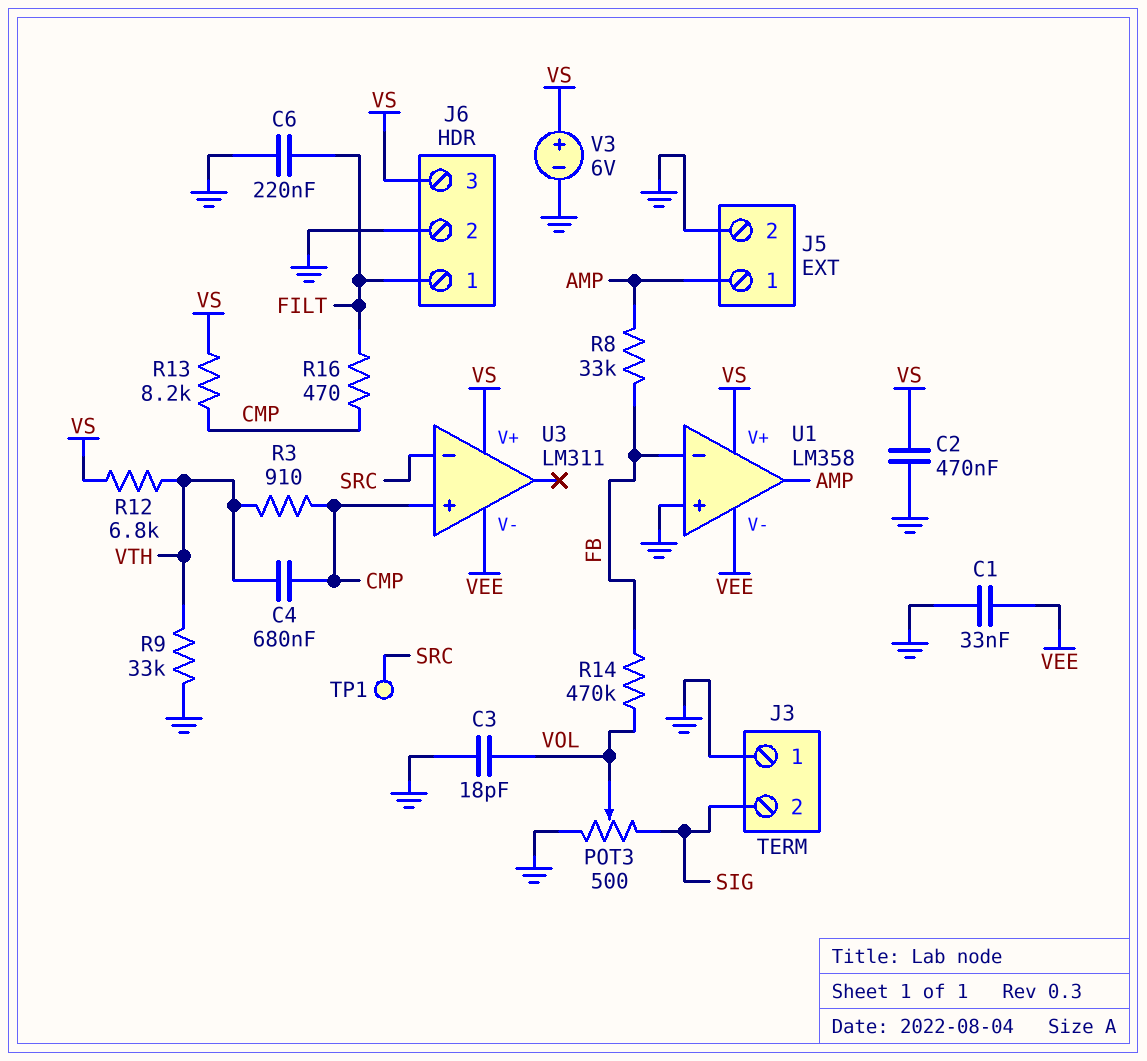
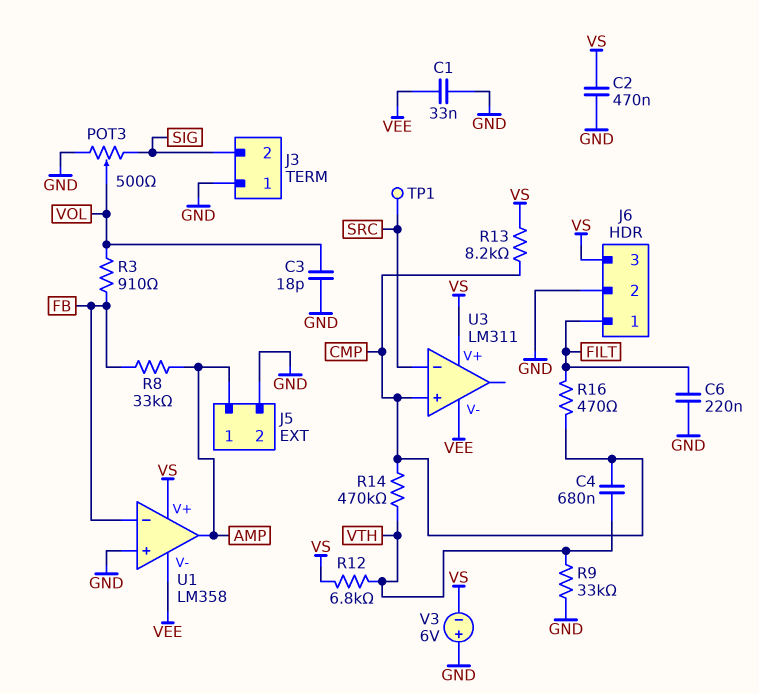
R3: 910 (CMP, VTH) -> 910 (FB, VOL)
R14: 470k (FB, VOL) -> 470k (CMP, VTH)
V3: 6V (plus VS, minus GND) -> 6V (plus GND, minus VS)

